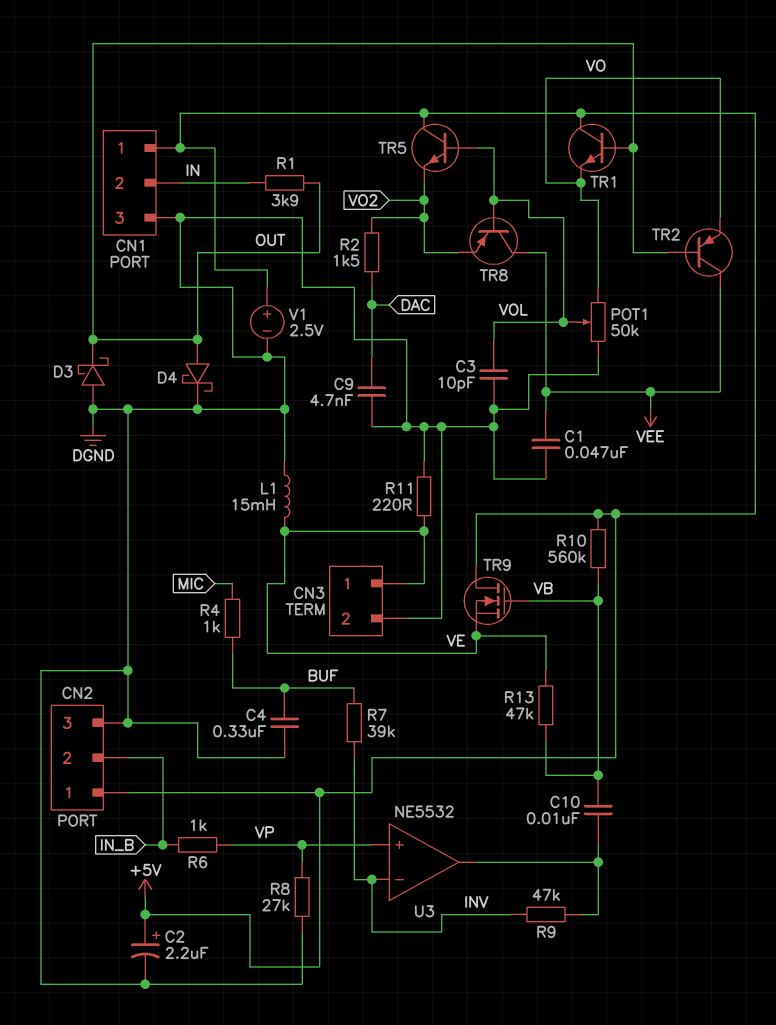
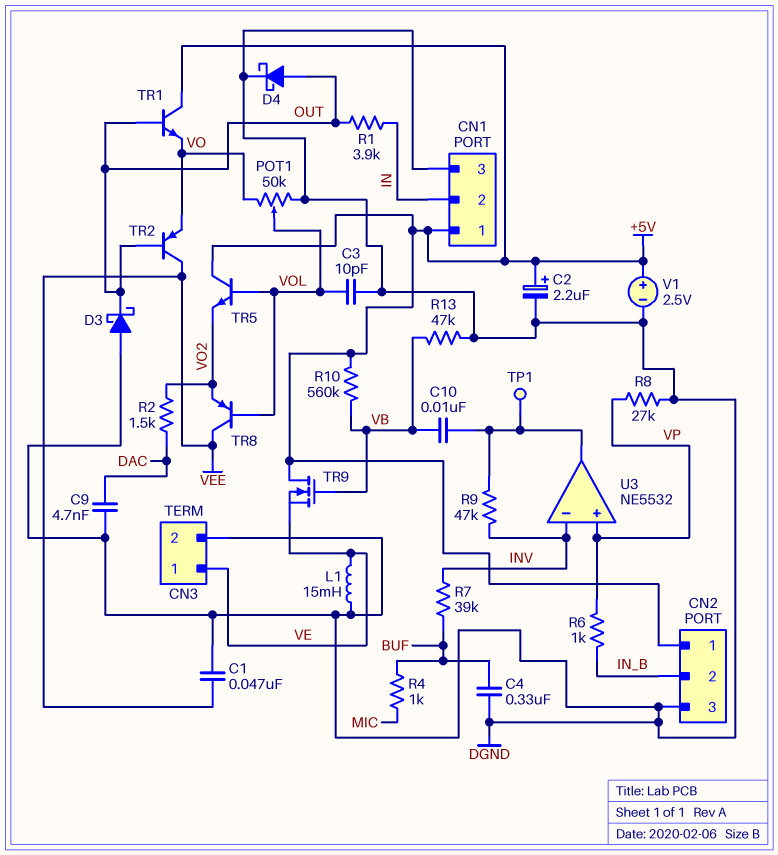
R11: 220 (DGND, VE) -> none
R13: 47k (VB, VE) -> 47k (DGND, VB)
TP1: none -> test point (U3/out)

